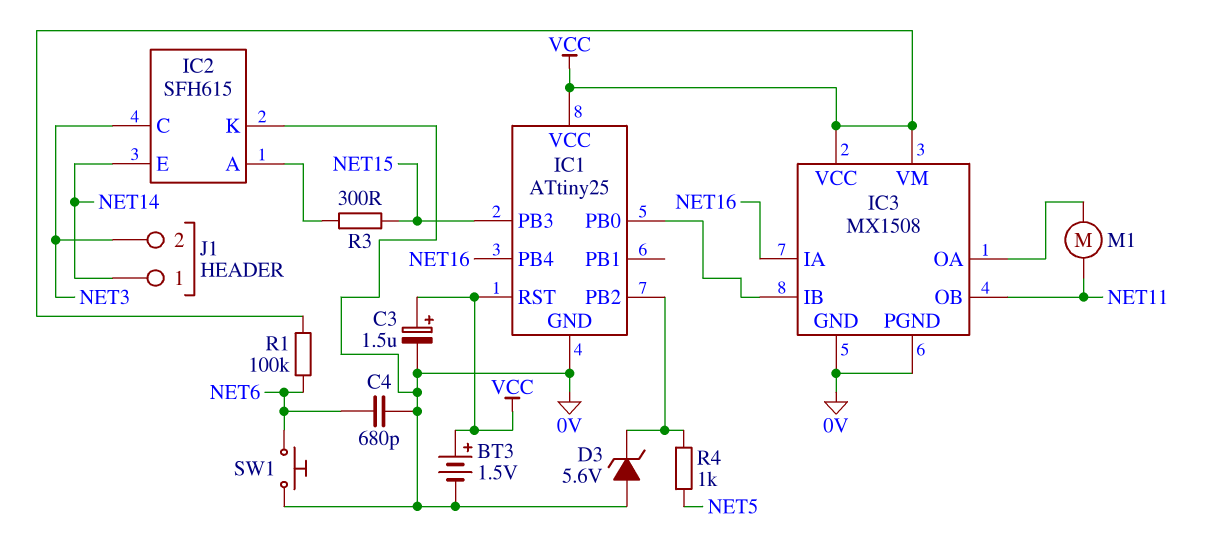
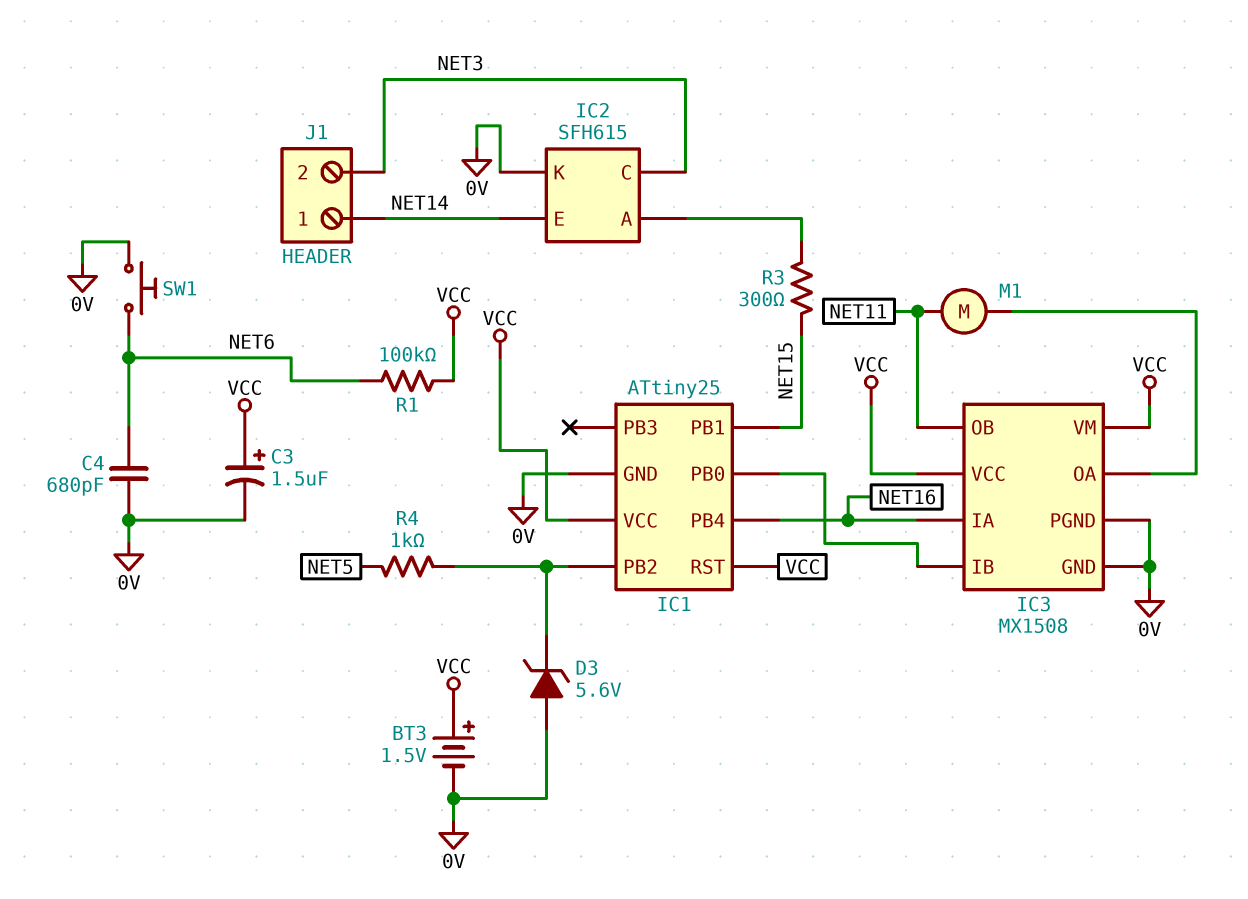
IC1 pin PB1: none -> NET15
IC1 pin PB3: NET15 -> none

